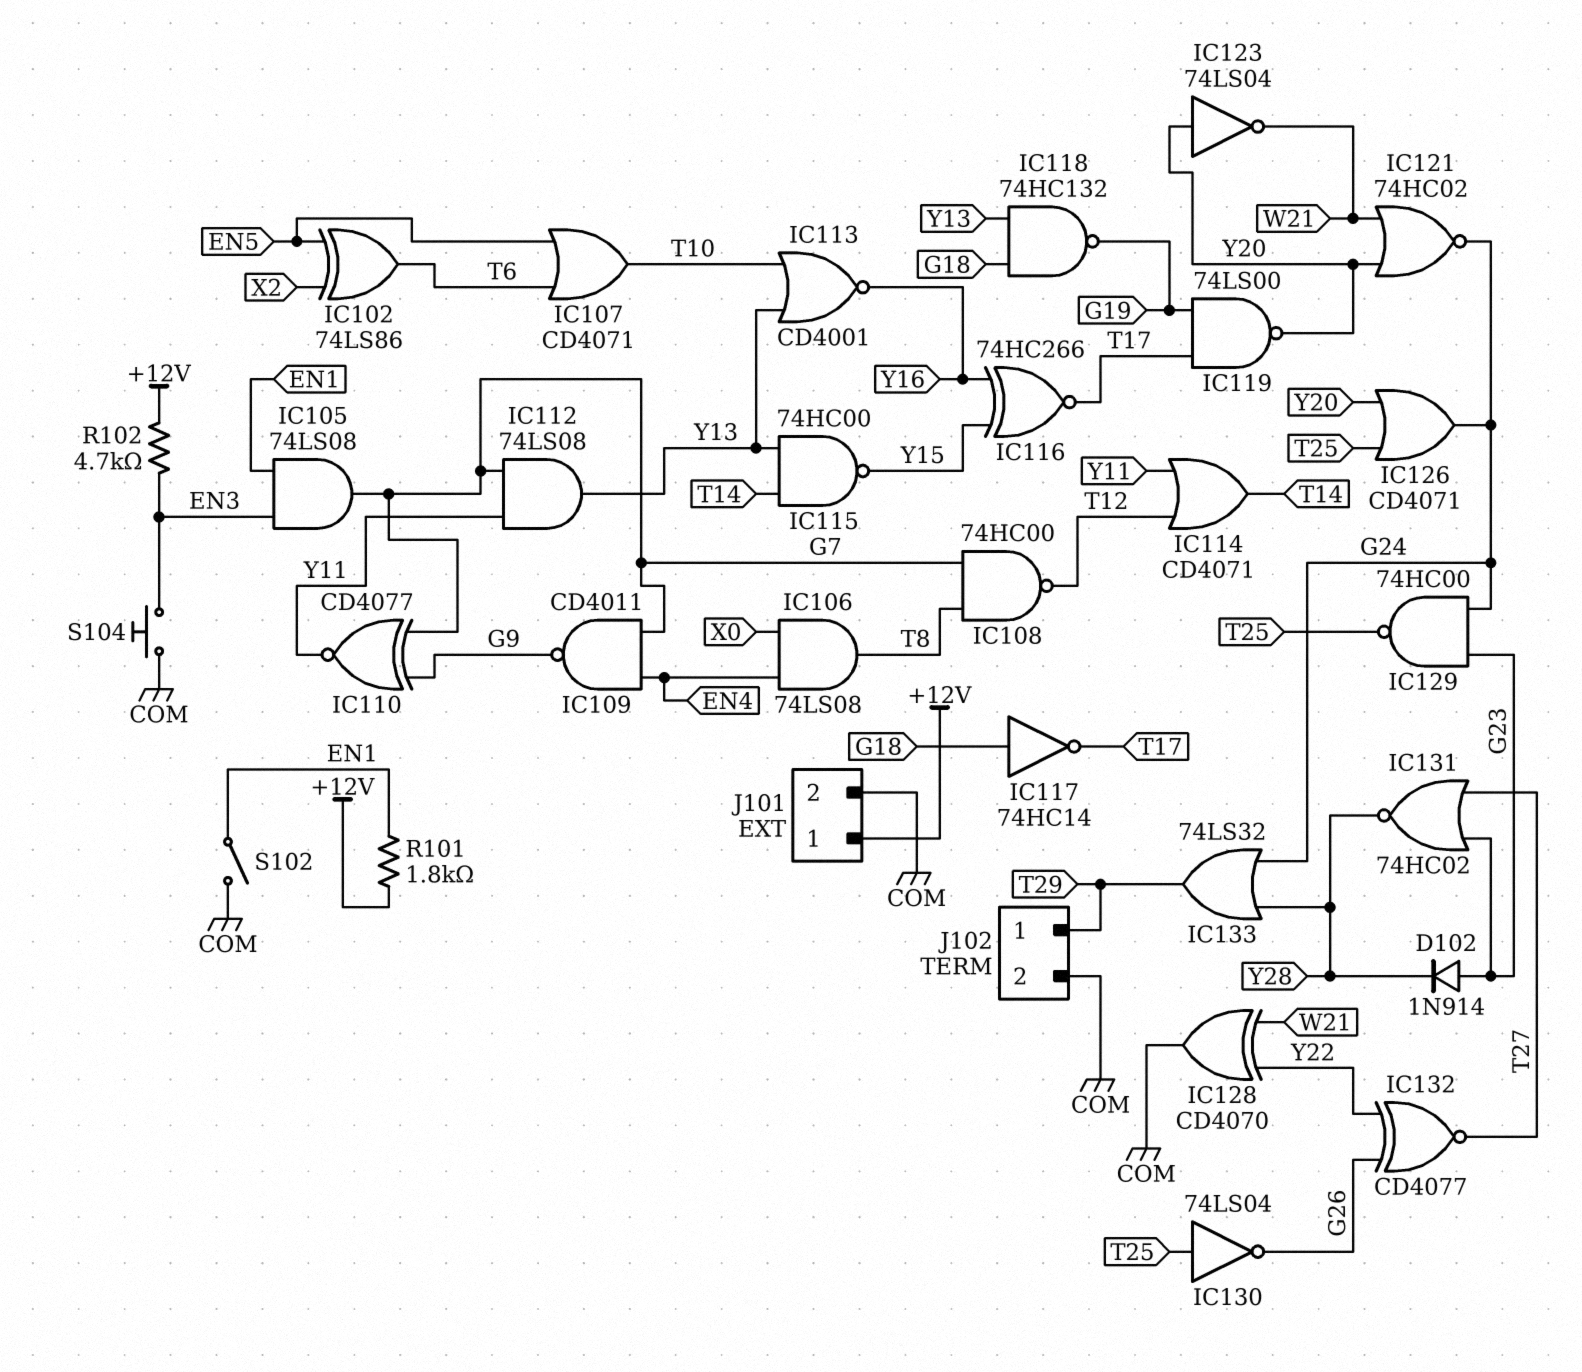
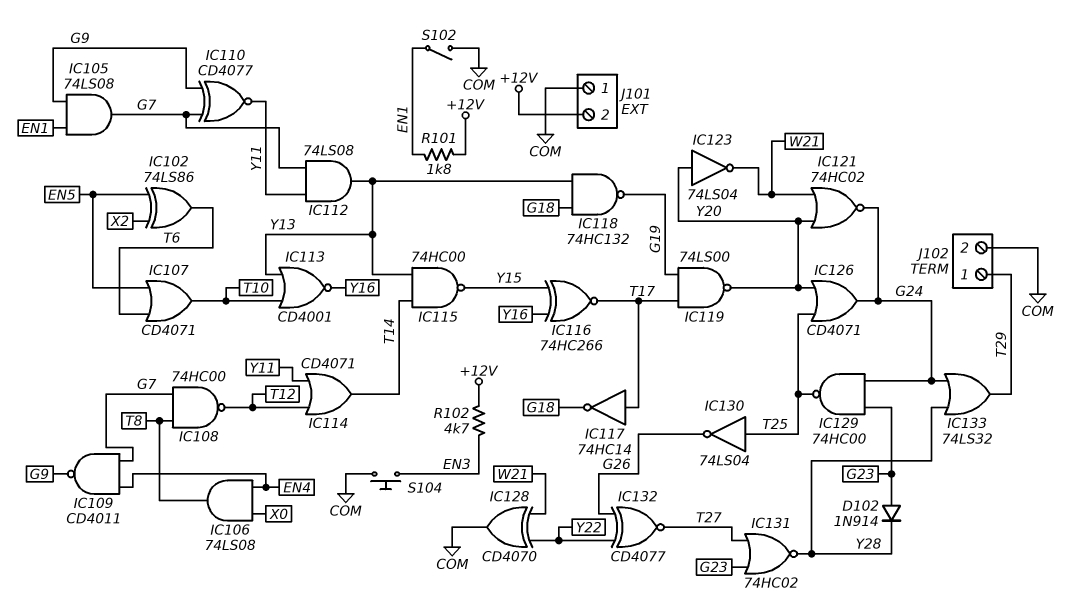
IC105: AND 74LS08 (in EN1, in EN3, out G7) -> AND 74LS08 (in EN1, in G9, out G7)
IC117: NOT 74HC14 (in G18, out T17) -> NOT 74HC14 (in T17, out G18)
J101 pin 1: +12V -> COM
J101 pin 2: COM -> +12V

